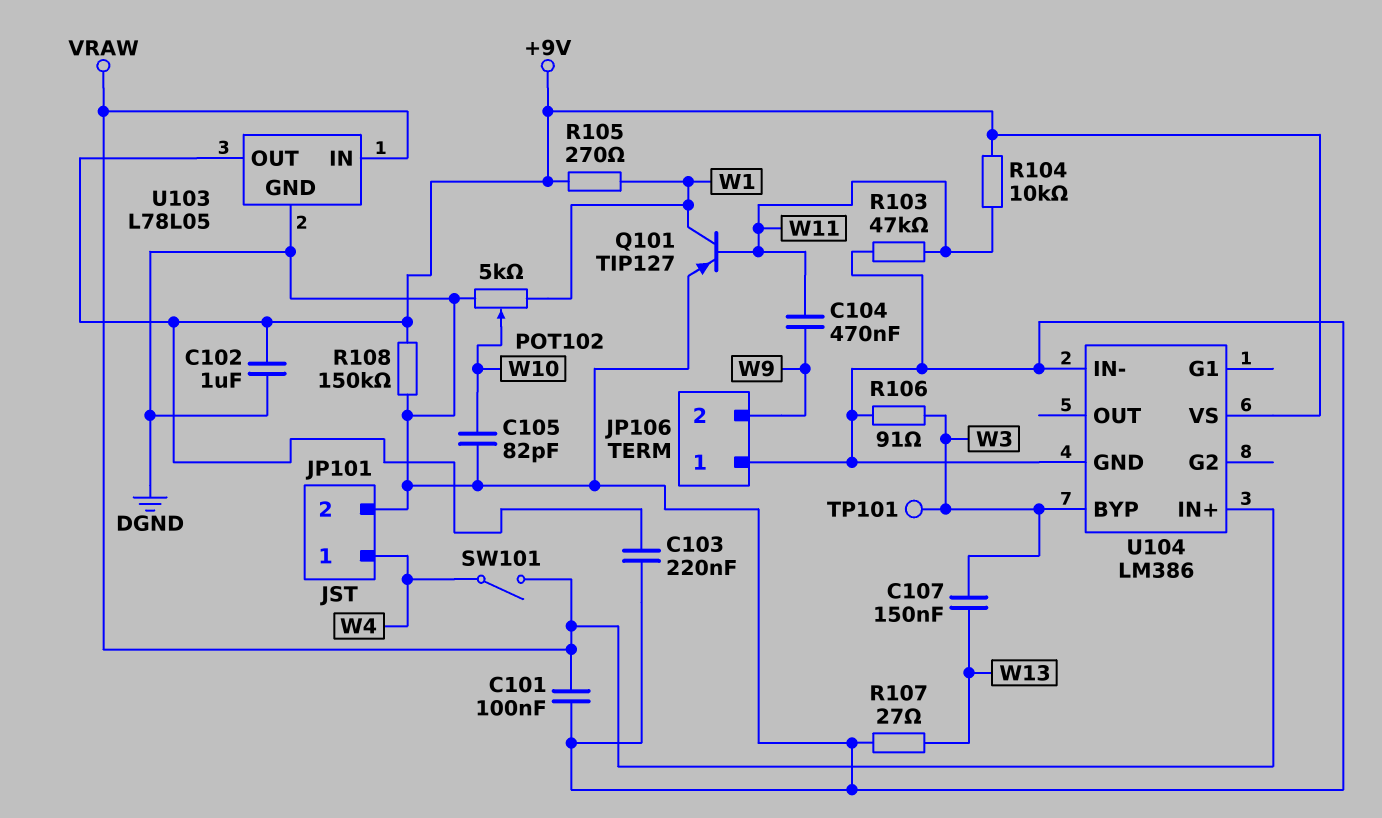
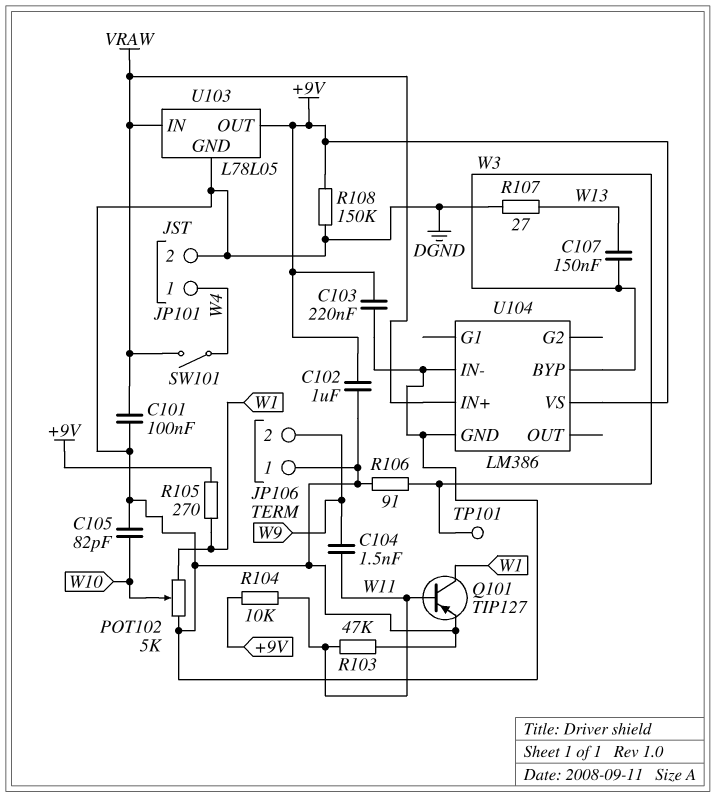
C104: 470nF (W9, W11) -> 1.5nF (W9, W11)

